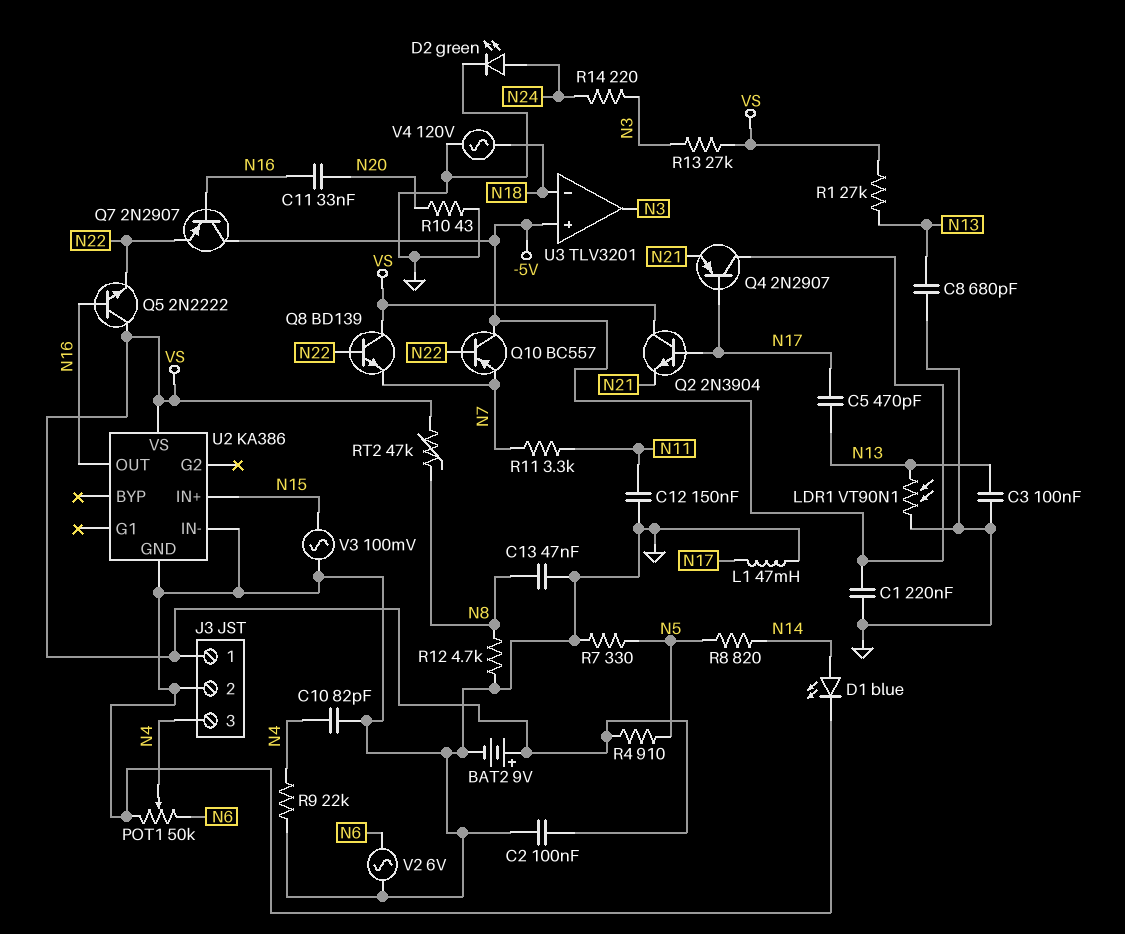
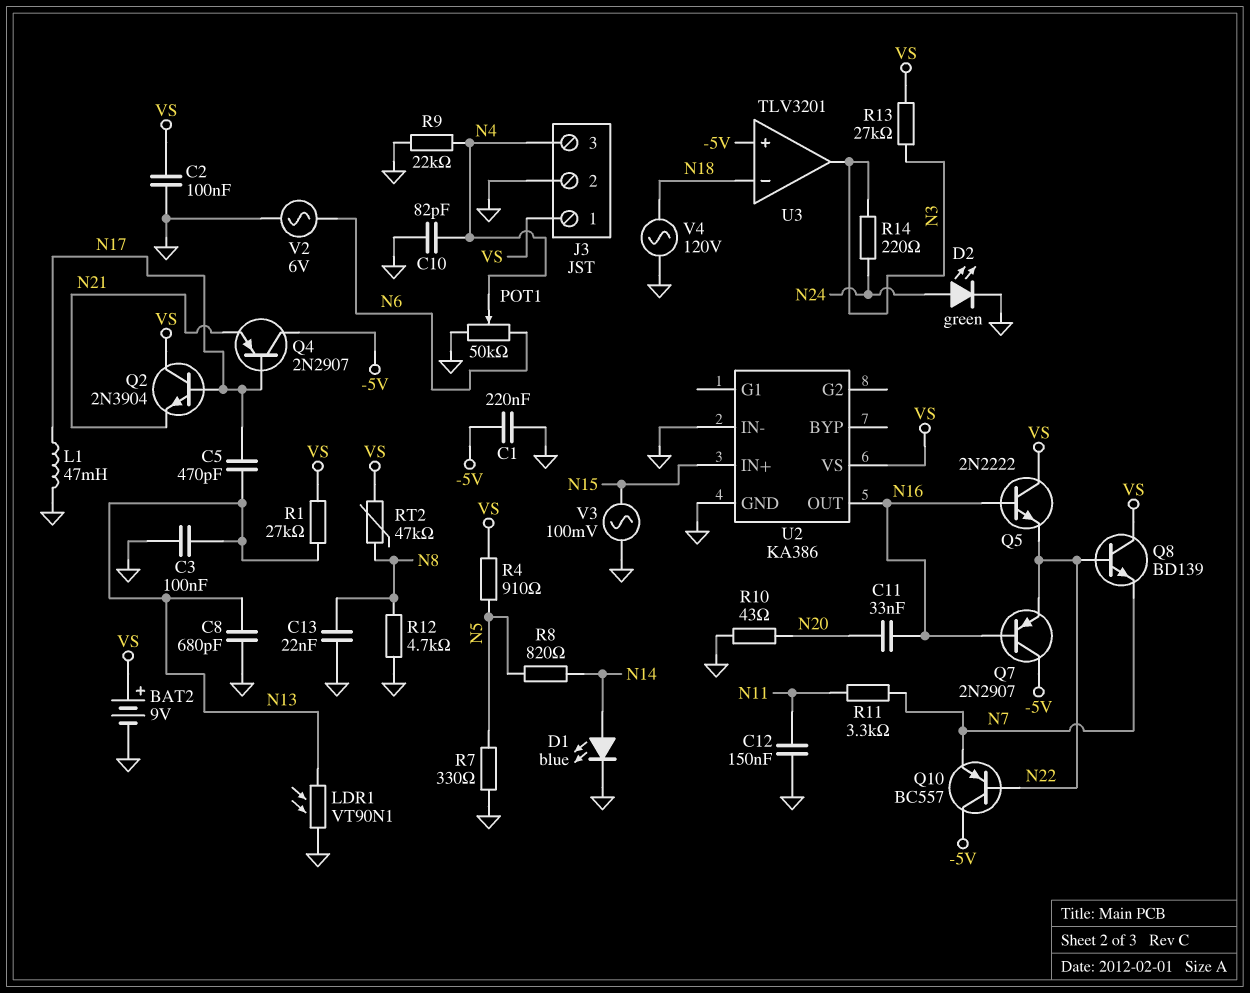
C13: 47nF (GND, N8) -> 22nF (GND, N8)

